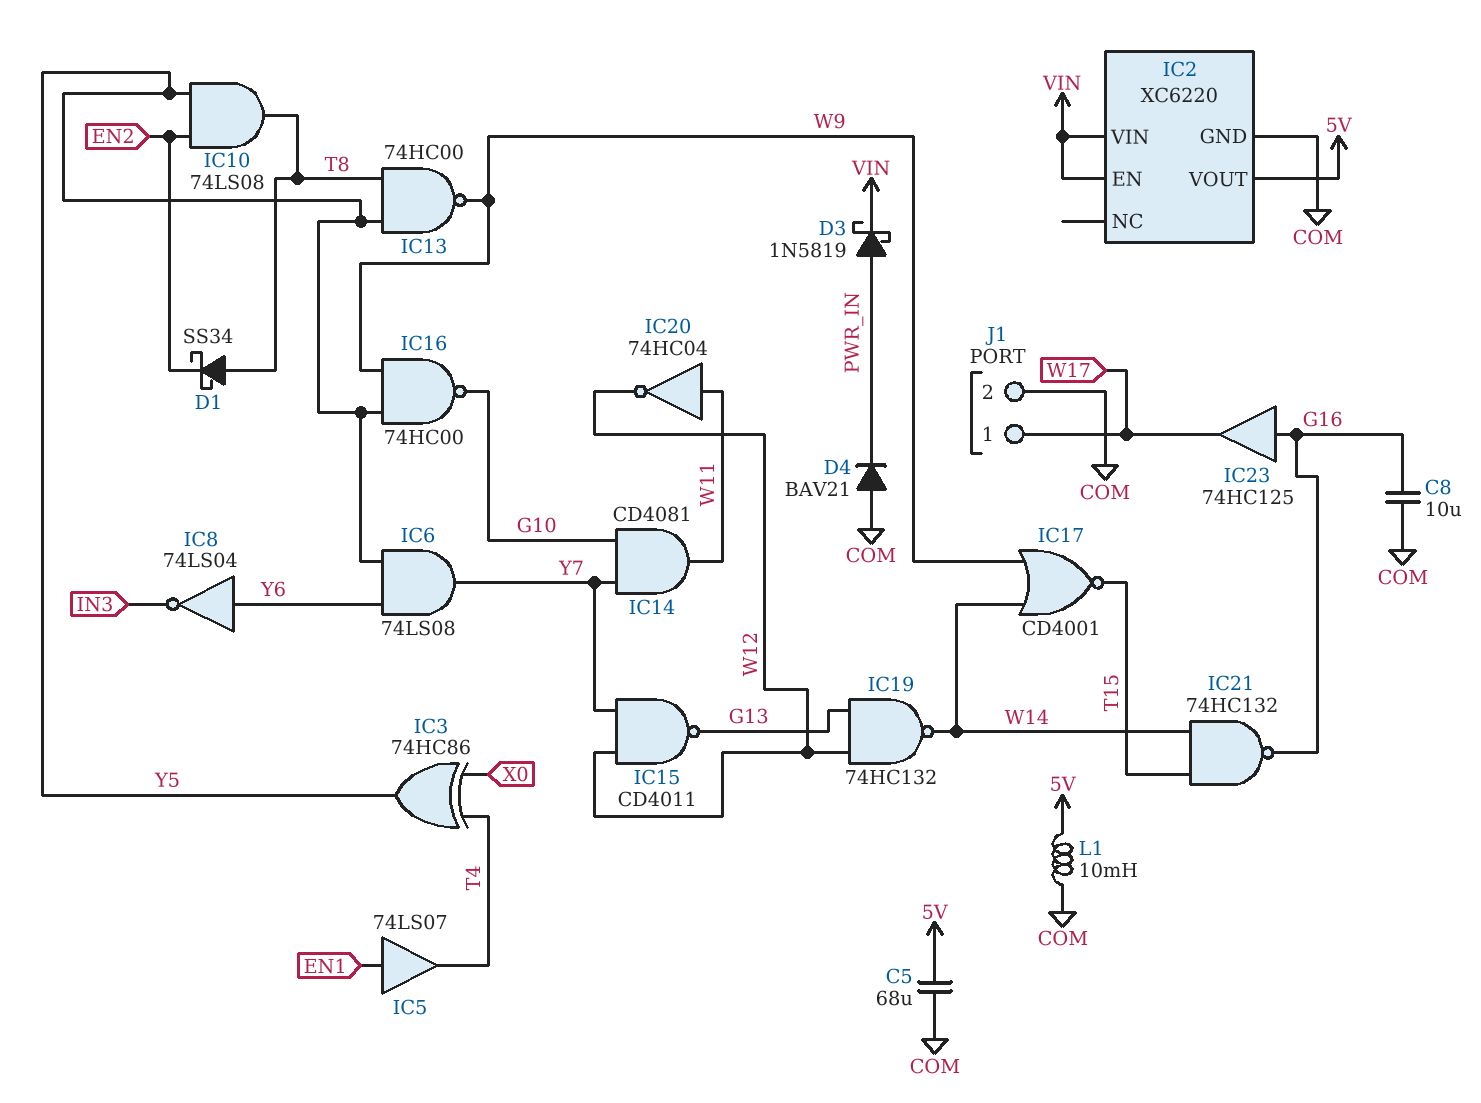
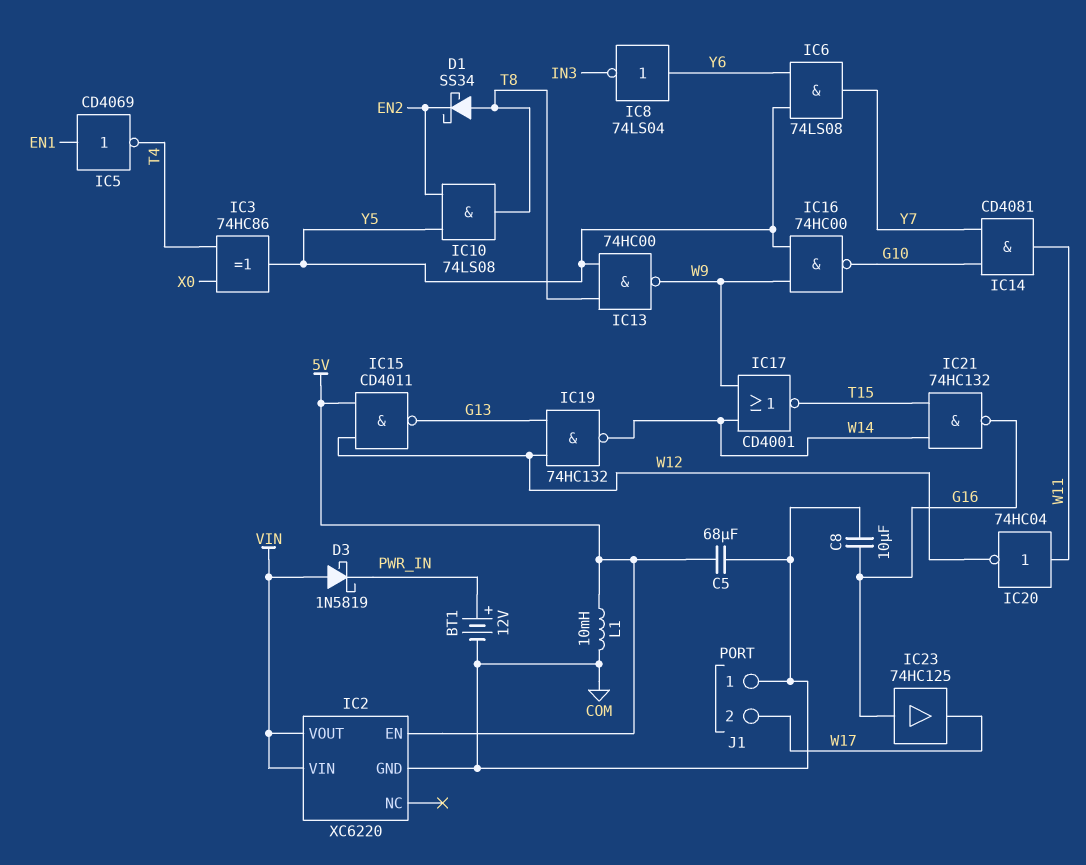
BT1: none -> 12V (plus PWR_IN, minus COM)
D3: schottky 1N5819 (A PWR_IN, K VIN) -> schottky 1N5819 (A VIN, K PWR_IN)
D4: diode BAV21 (A COM, K PWR_IN) -> none
IC2 pin EN: VIN -> 5V
IC2 pin VOUT: 5V -> VIN
IC5: buffer 74LS07 (in EN1, out T4) -> NOT CD4069 (in EN1, out T4)
IC15: NAND CD4011 (in W12, in Y7, out G13) -> NAND CD4011 (in 5V, in W12, out G13)
J1 pin 1: W17 -> COM
J1 pin 2: COM -> W17

